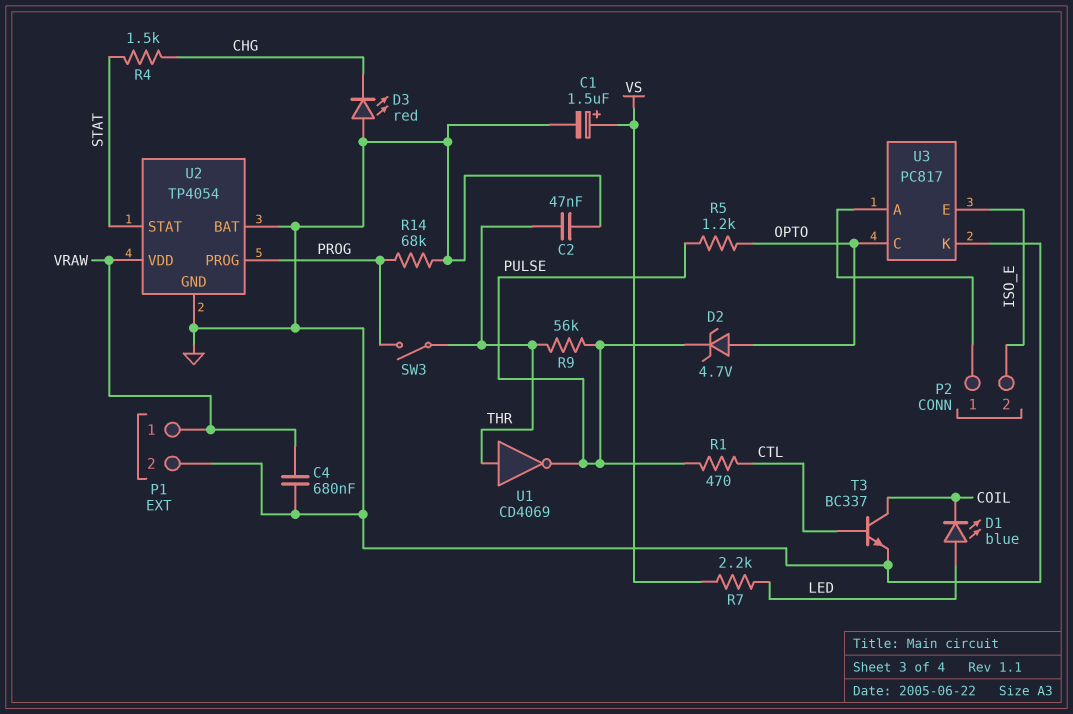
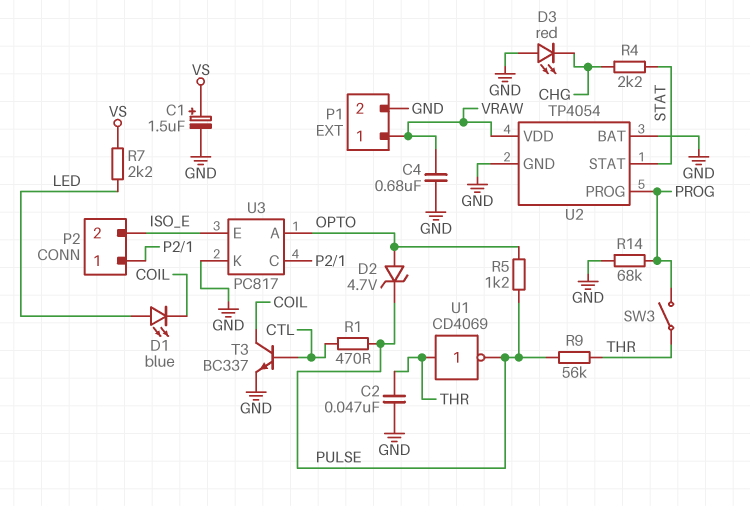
R4: 1.5k (CHG, STAT) -> 2.2k (CHG, STAT)
U3 pin A: P2/1 -> OPTO
U3 pin C: OPTO -> P2/1

